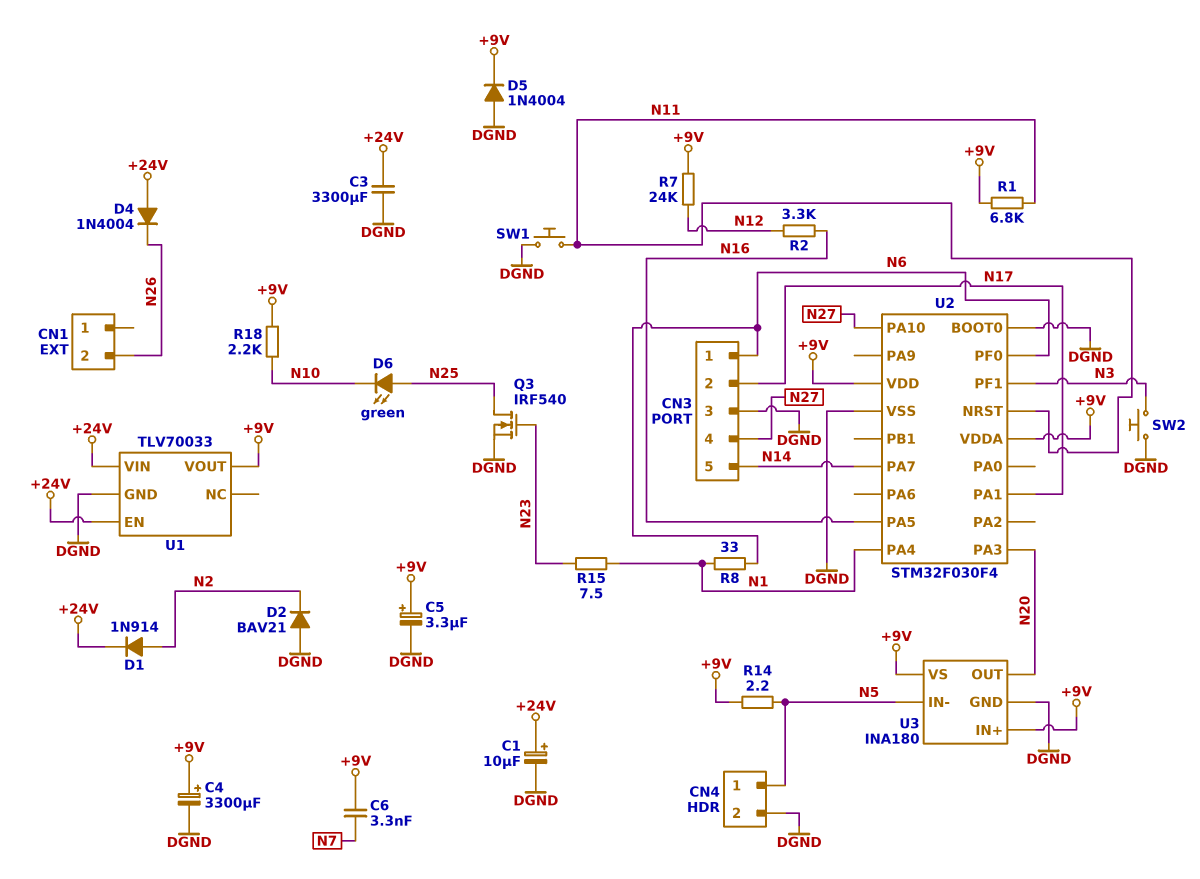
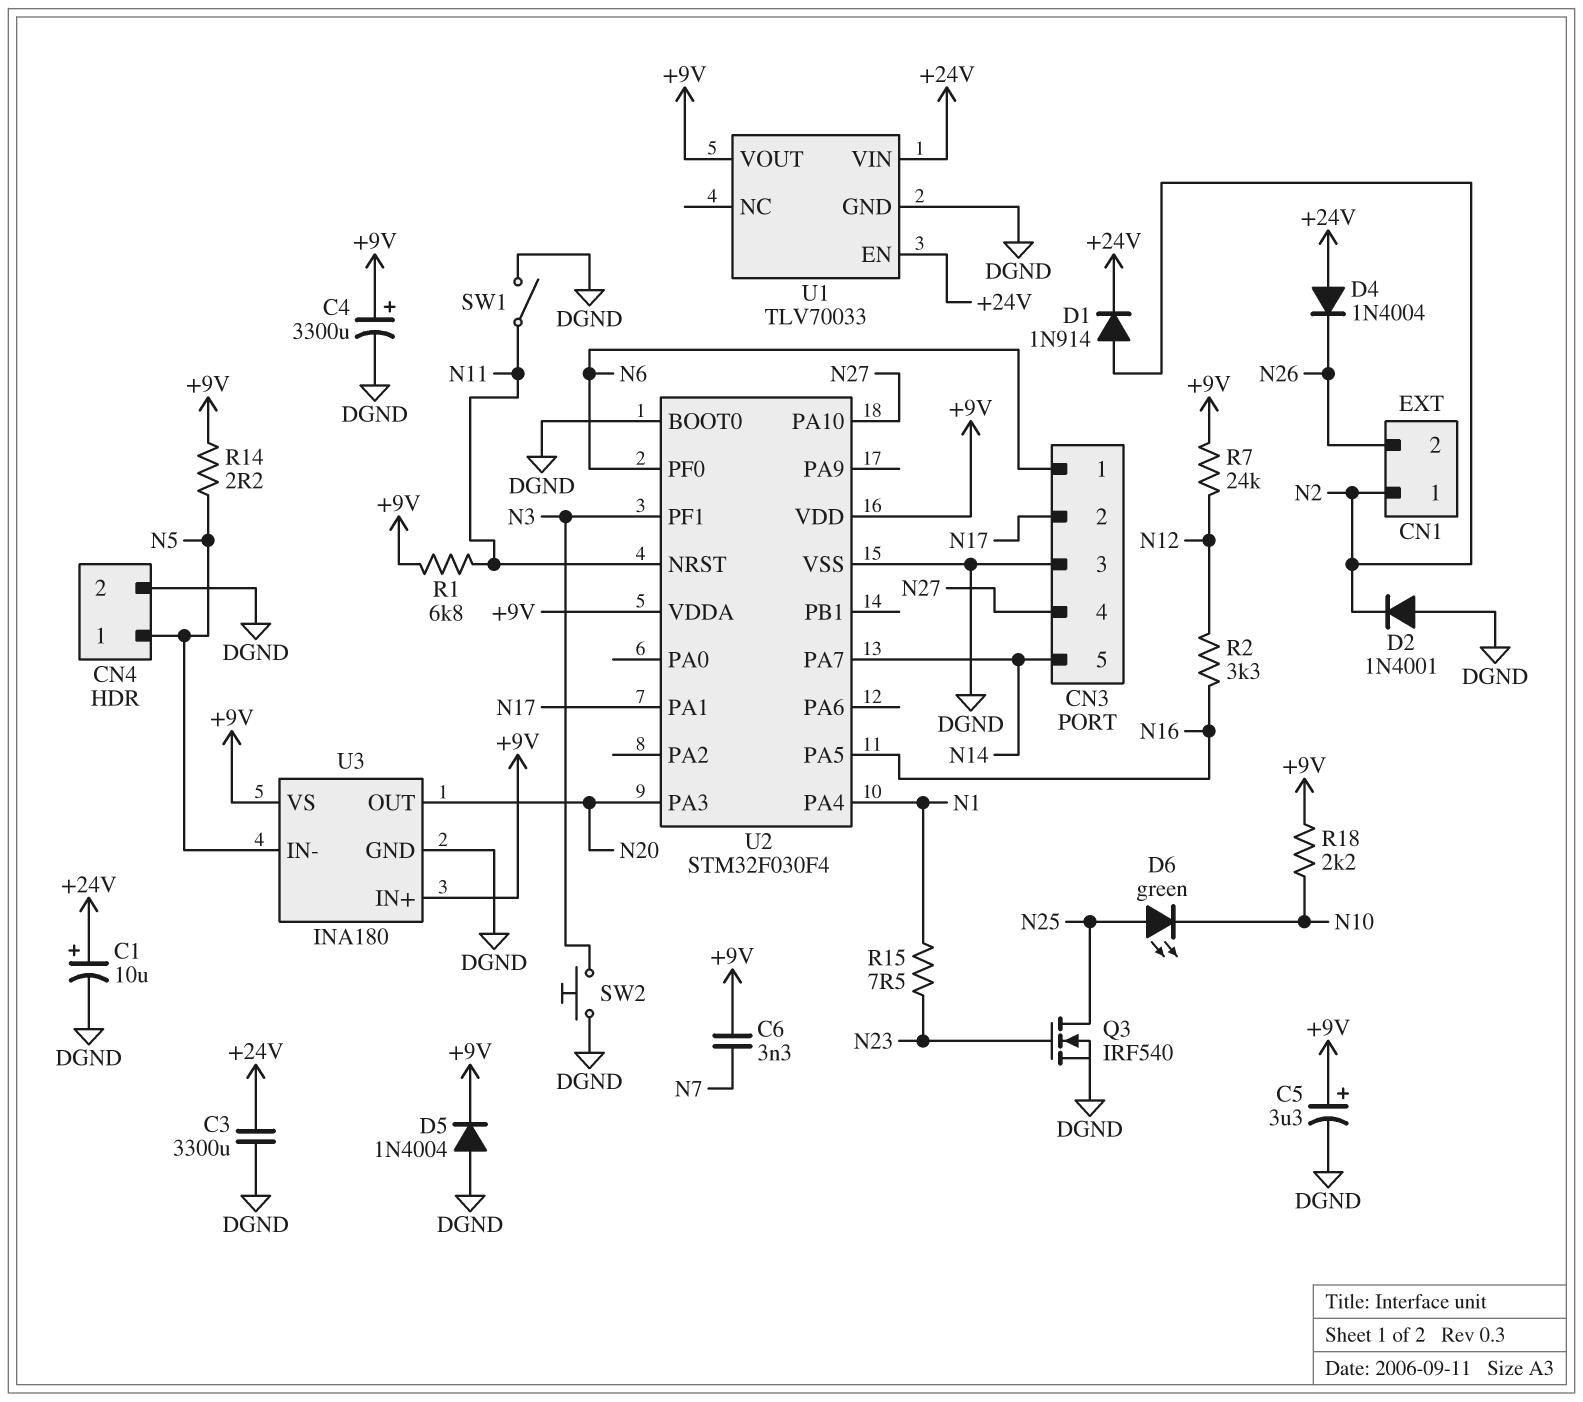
CN1 pin 1: none -> N2
D2: diode BAV21 (A DGND, K N2) -> diode 1N4001 (A DGND, K N2)
R8: 33 (N1, N6) -> none
SW1: button (DGND, N11) -> switch (DGND, N11)

